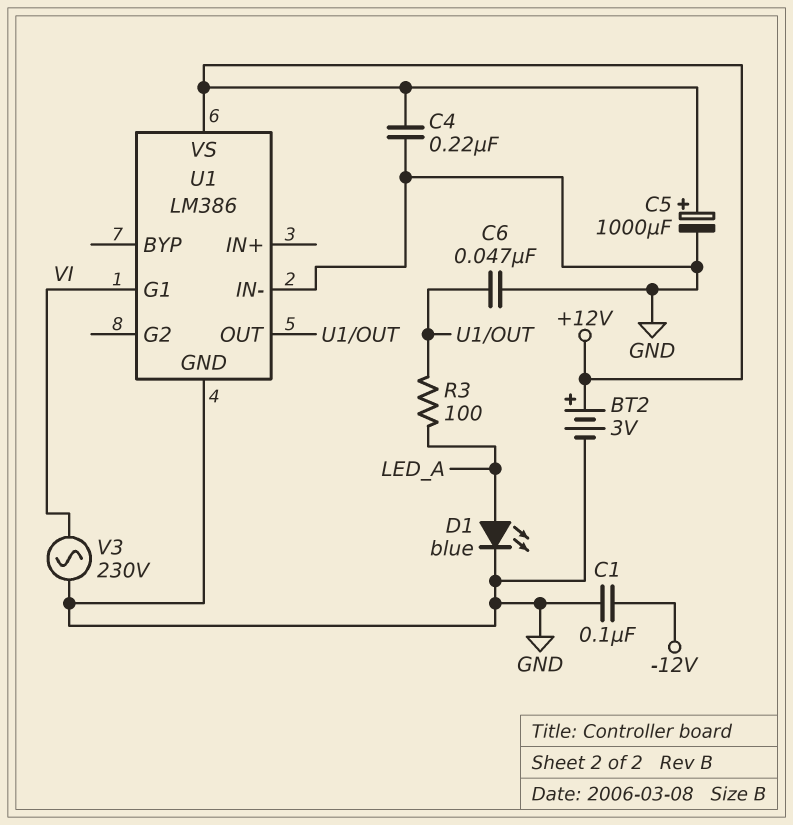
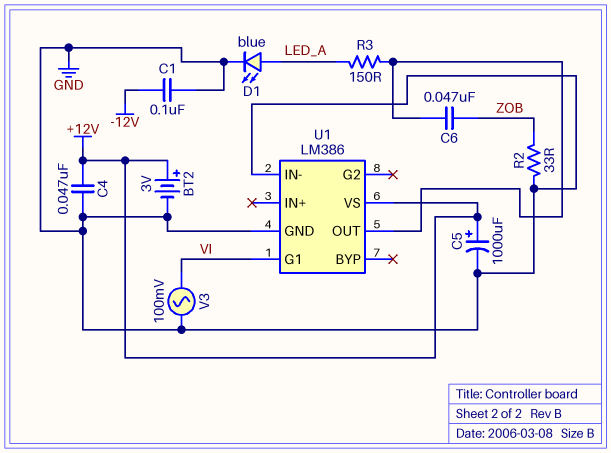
C4: 220nF (+12V, GND) -> 47nF (+12V, GND)
C6: 47nF (GND, U1/OUT) -> 47nF (U1/OUT, ZOB)
R2: none -> 33 (GND, ZOB)
R3: 100 (LED_A, U1/OUT) -> 150 (LED_A, U1/OUT)
V3: AC 230V (GND, VI) -> AC 100mV (GND, VI)

